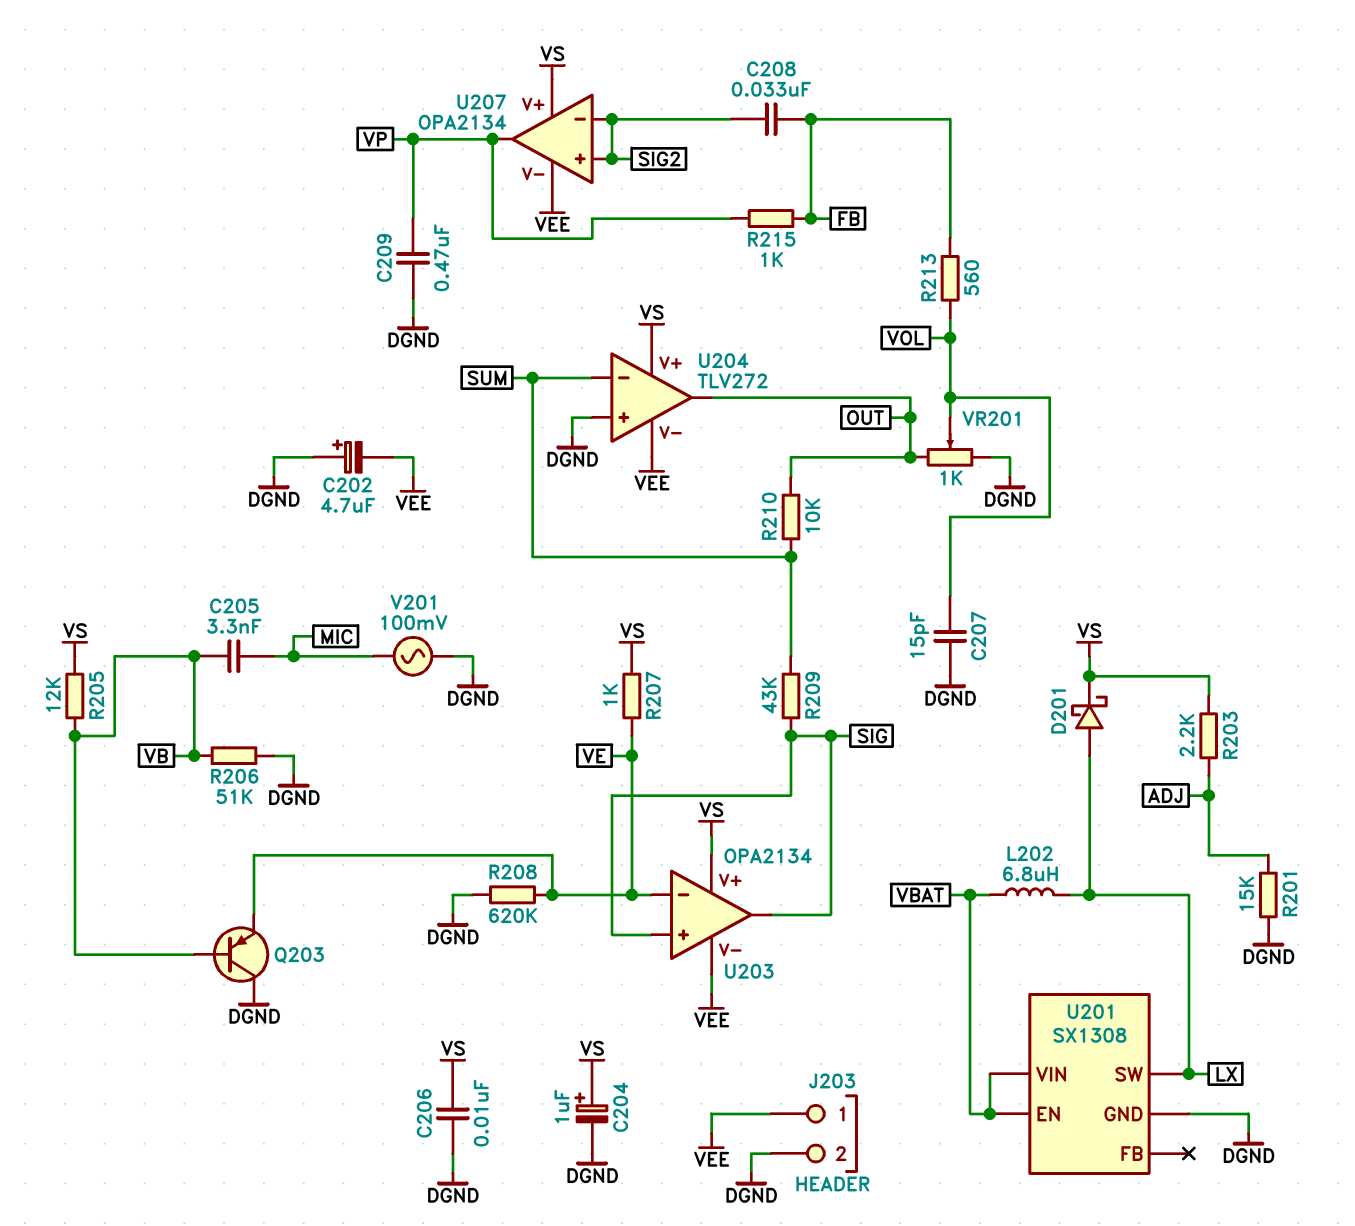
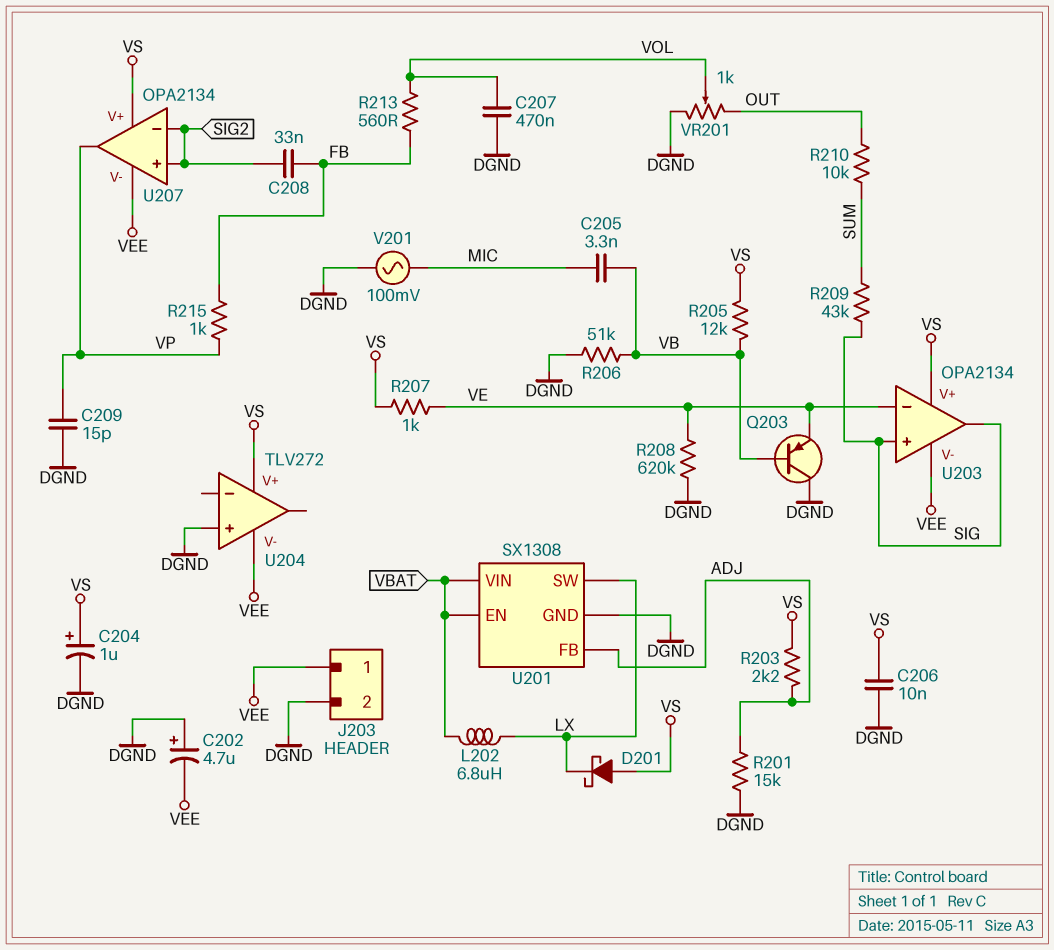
C207: 15pF (DGND, VOL) -> 470nF (DGND, VOL)
C209: 470nF (DGND, VP) -> 15pF (DGND, VP)
D201: schottky (A LX, K VS) -> schottky (A VS, K LX)
U201 pin FB: none -> ADJ
U204 pin in-: SUM -> none
U204 pin out: OUT -> none

